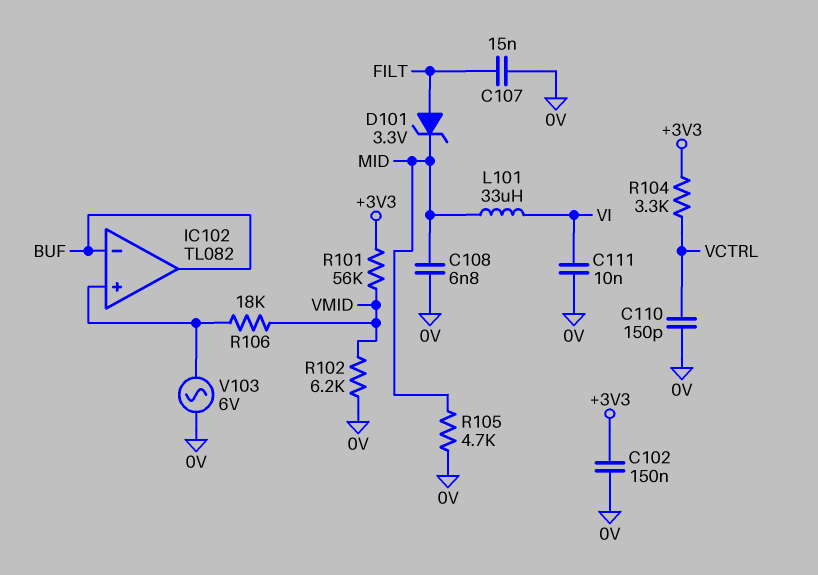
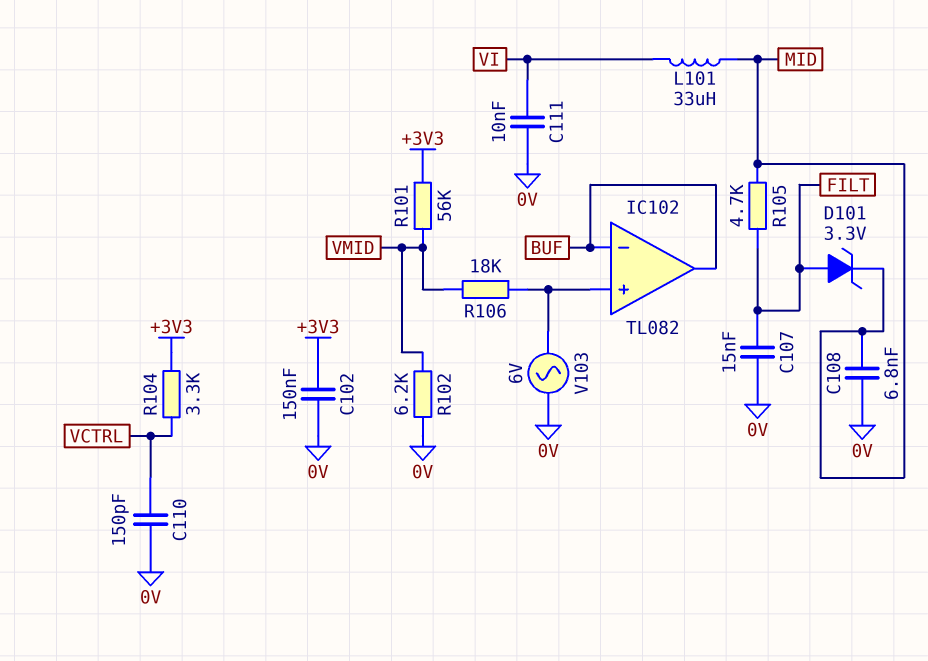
R105: 4.7k (0V, MID) -> 4.7k (FILT, MID)

